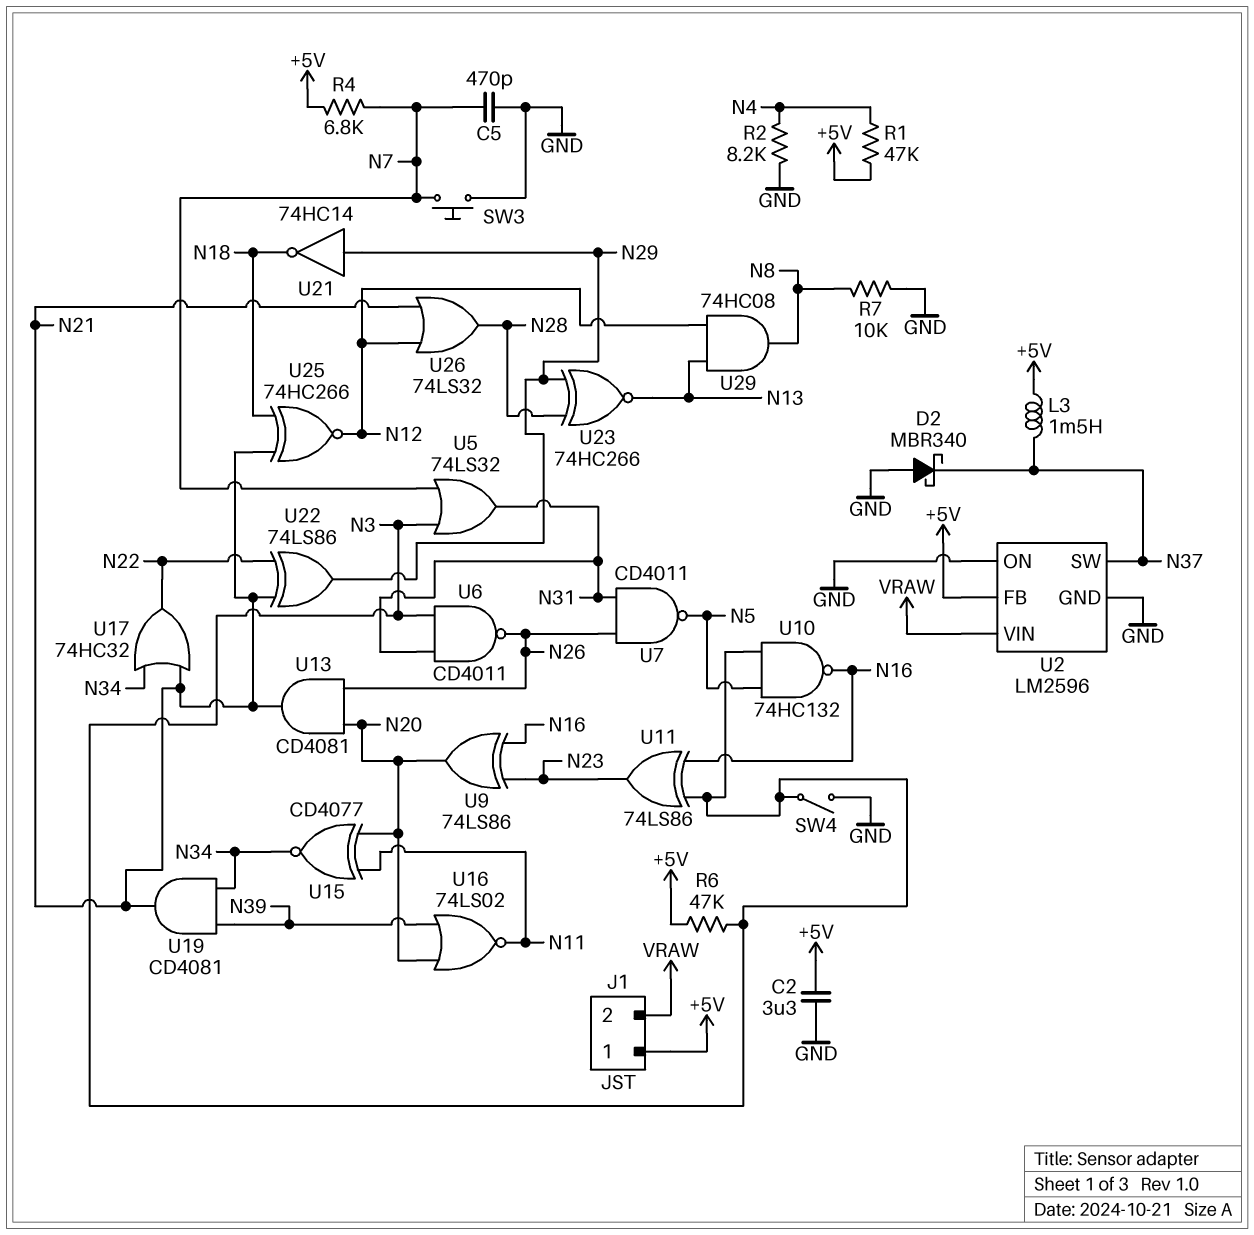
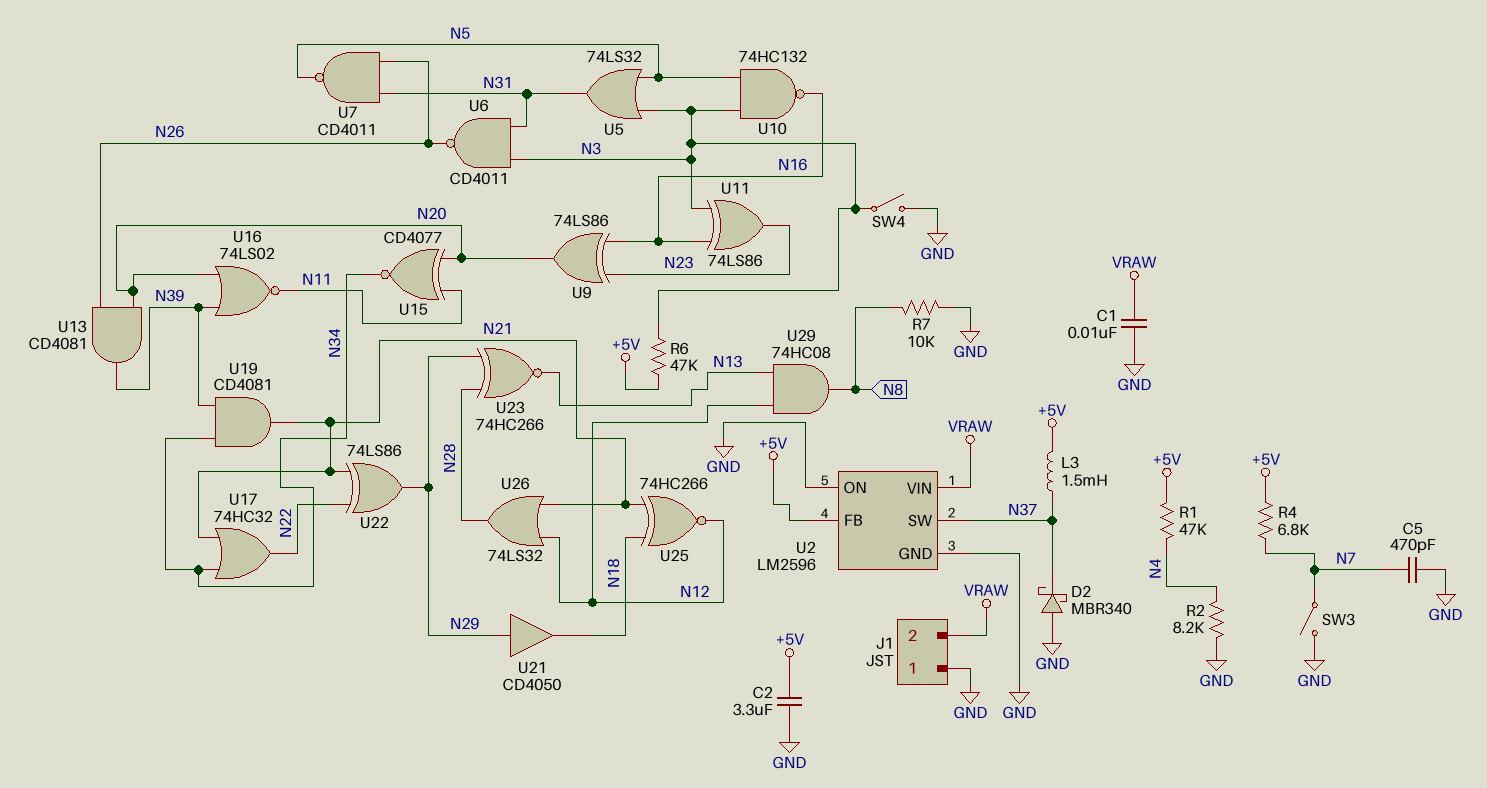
C1: none -> 10nF (GND, VRAW)
J1 pin 1: +5V -> GND
SW3: button (GND, N7) -> switch (GND, N7)
U5: OR 74LS32 (in N3, in N7, out N31) -> OR 74LS32 (in N3, in N5, out N31)
U13: AND CD4081 (in N20, in N26, out N21) -> AND CD4081 (in N20, in N26, out N39)
U21: NOT 74HC14 (in N29, out N18) -> buffer CD4050 (in N29, out N18)

